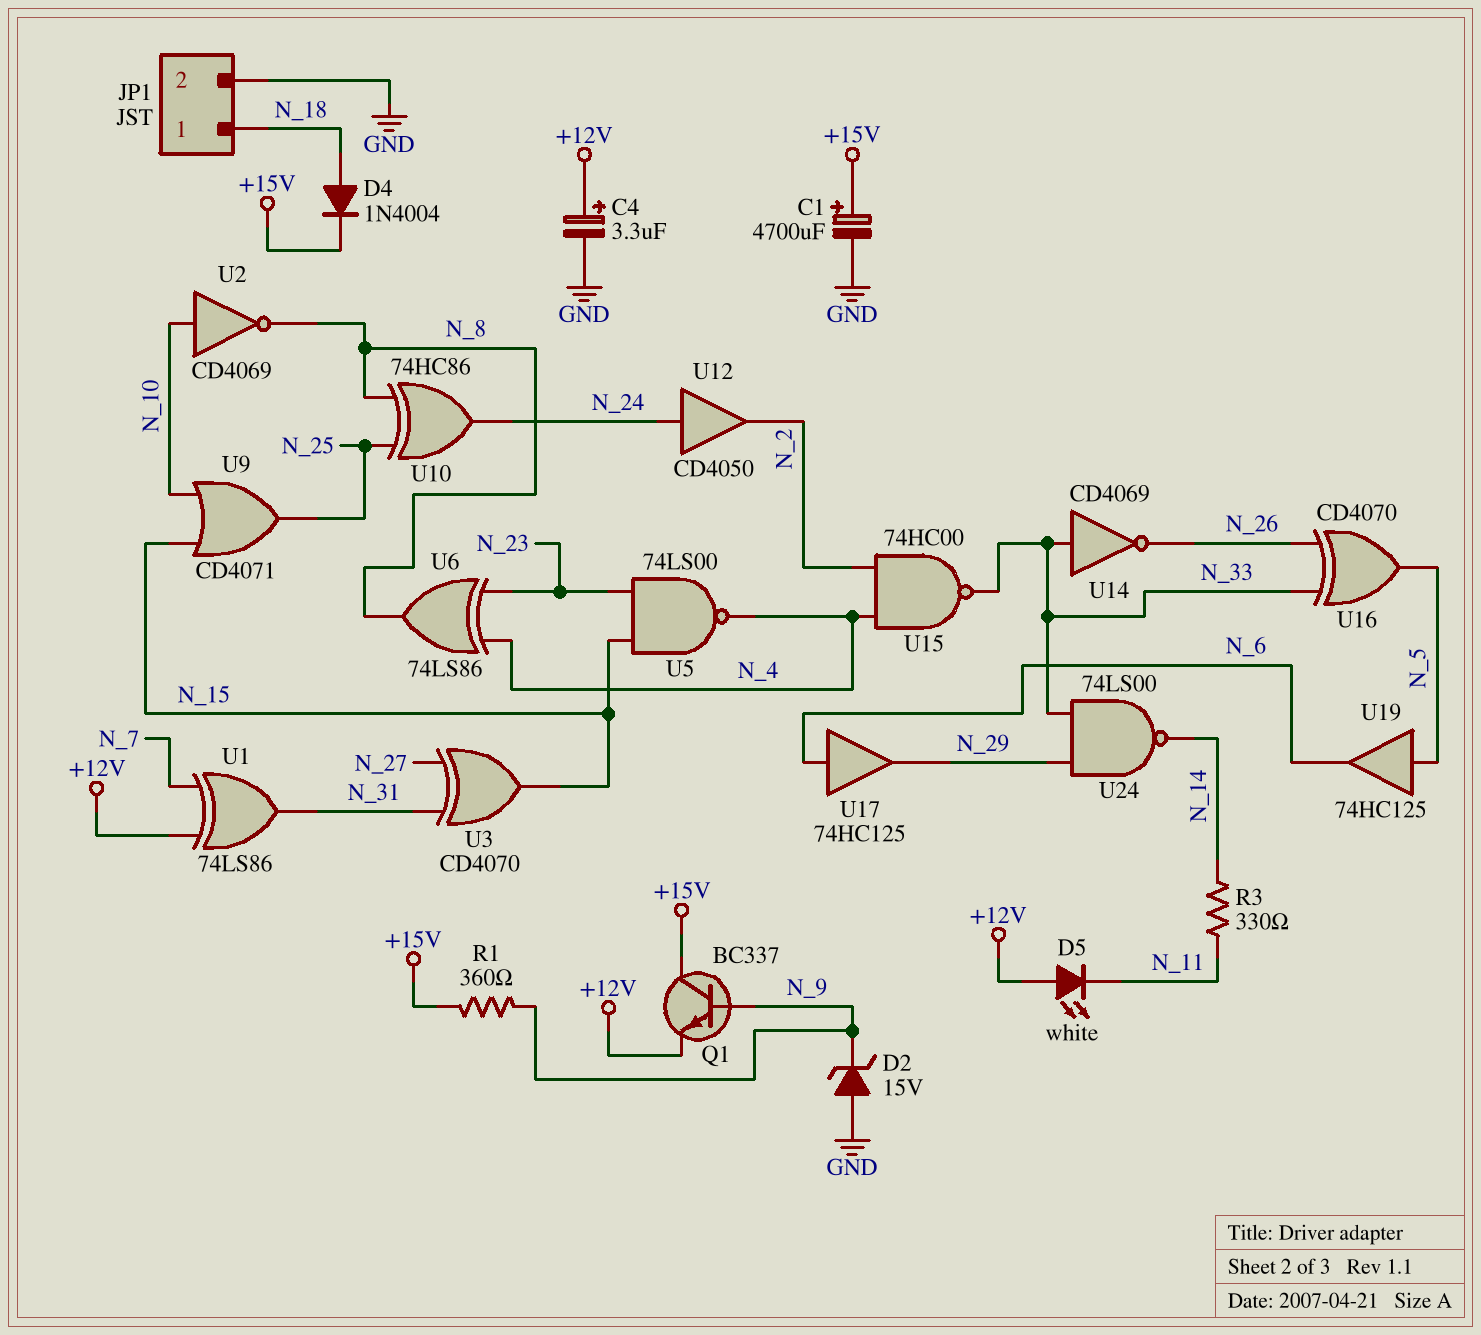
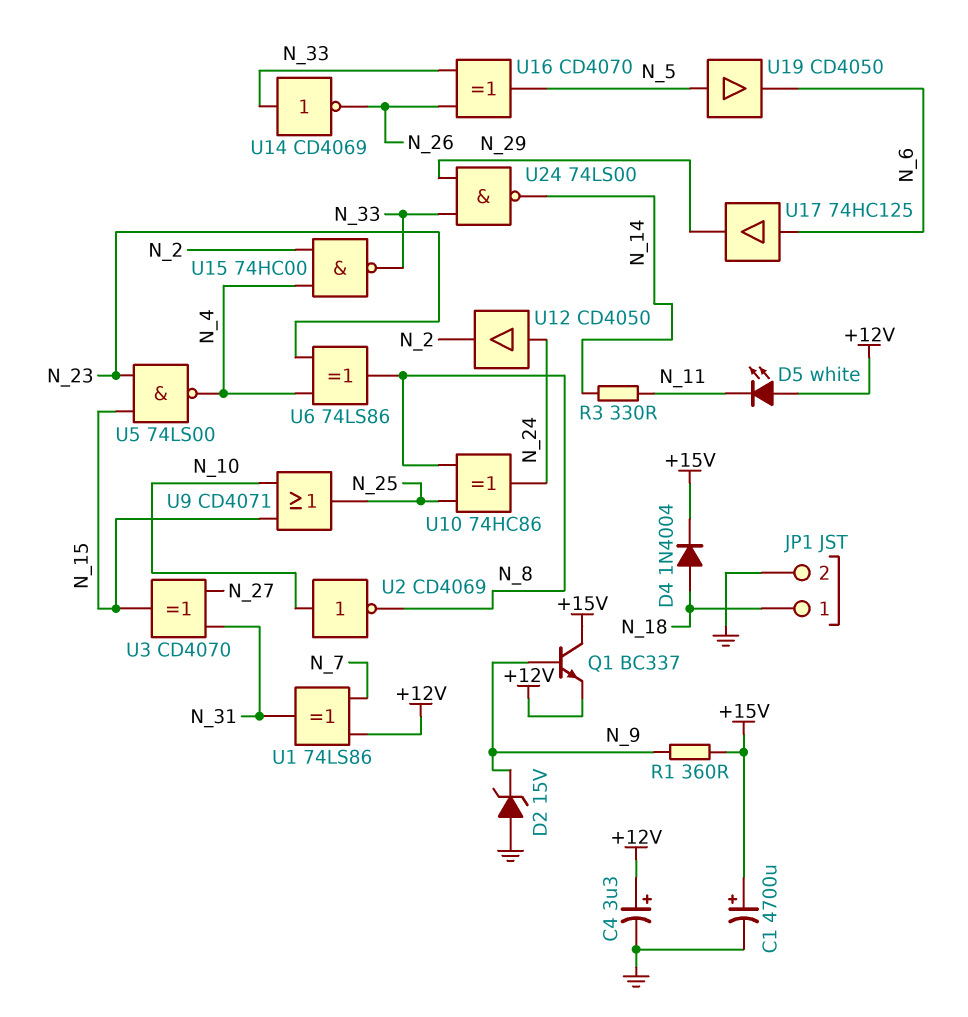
U19: buffer 74HC125 (in N_5, out N_6) -> buffer CD4050 (in N_5, out N_6)

